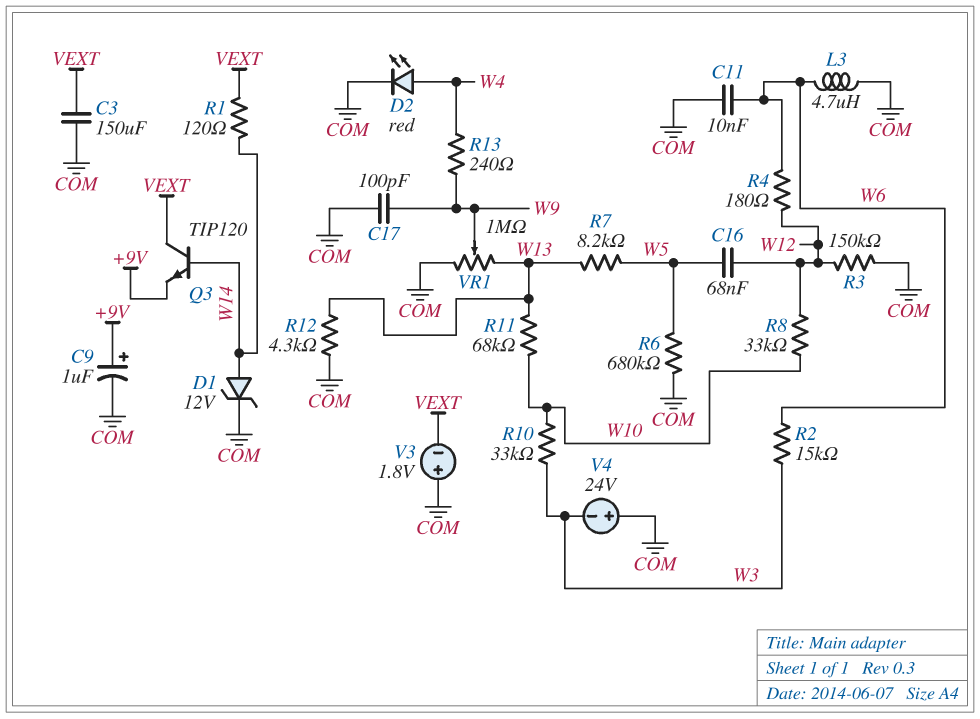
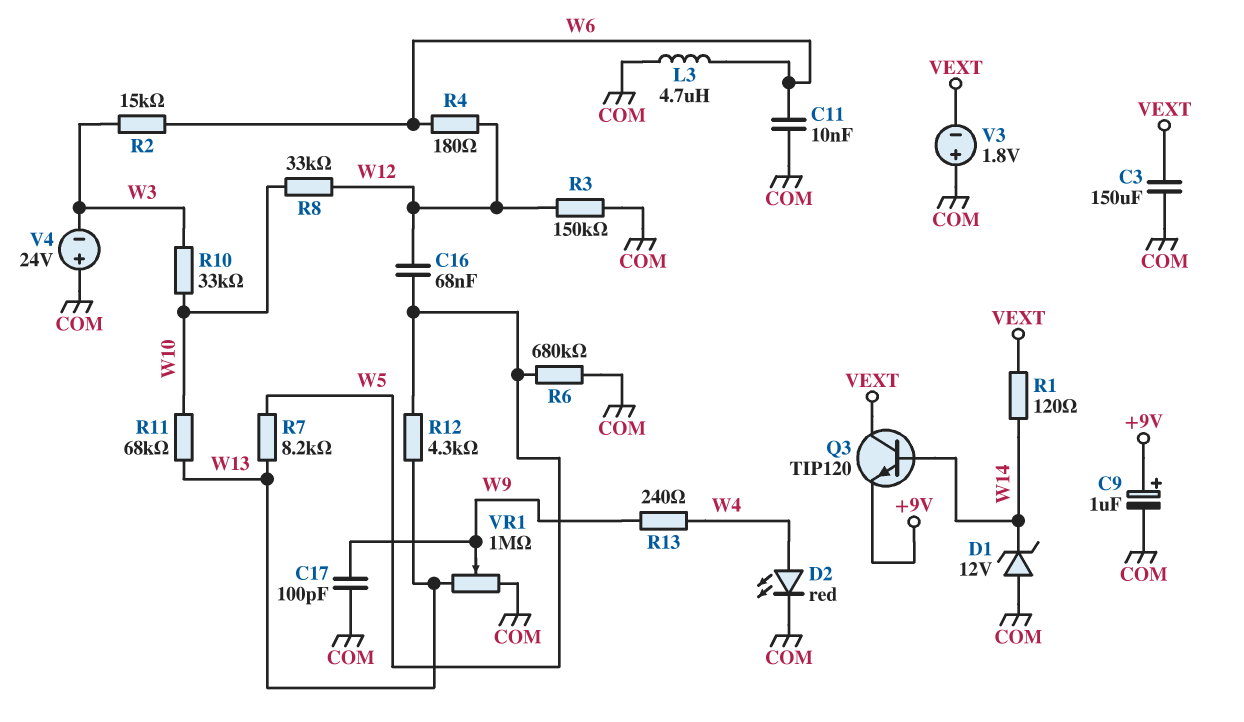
D1: zener 12V (A W14, K COM) -> zener 12V (A COM, K W14)
R12: 4.3k (COM, W13) -> 4.3k (W5, W13)

